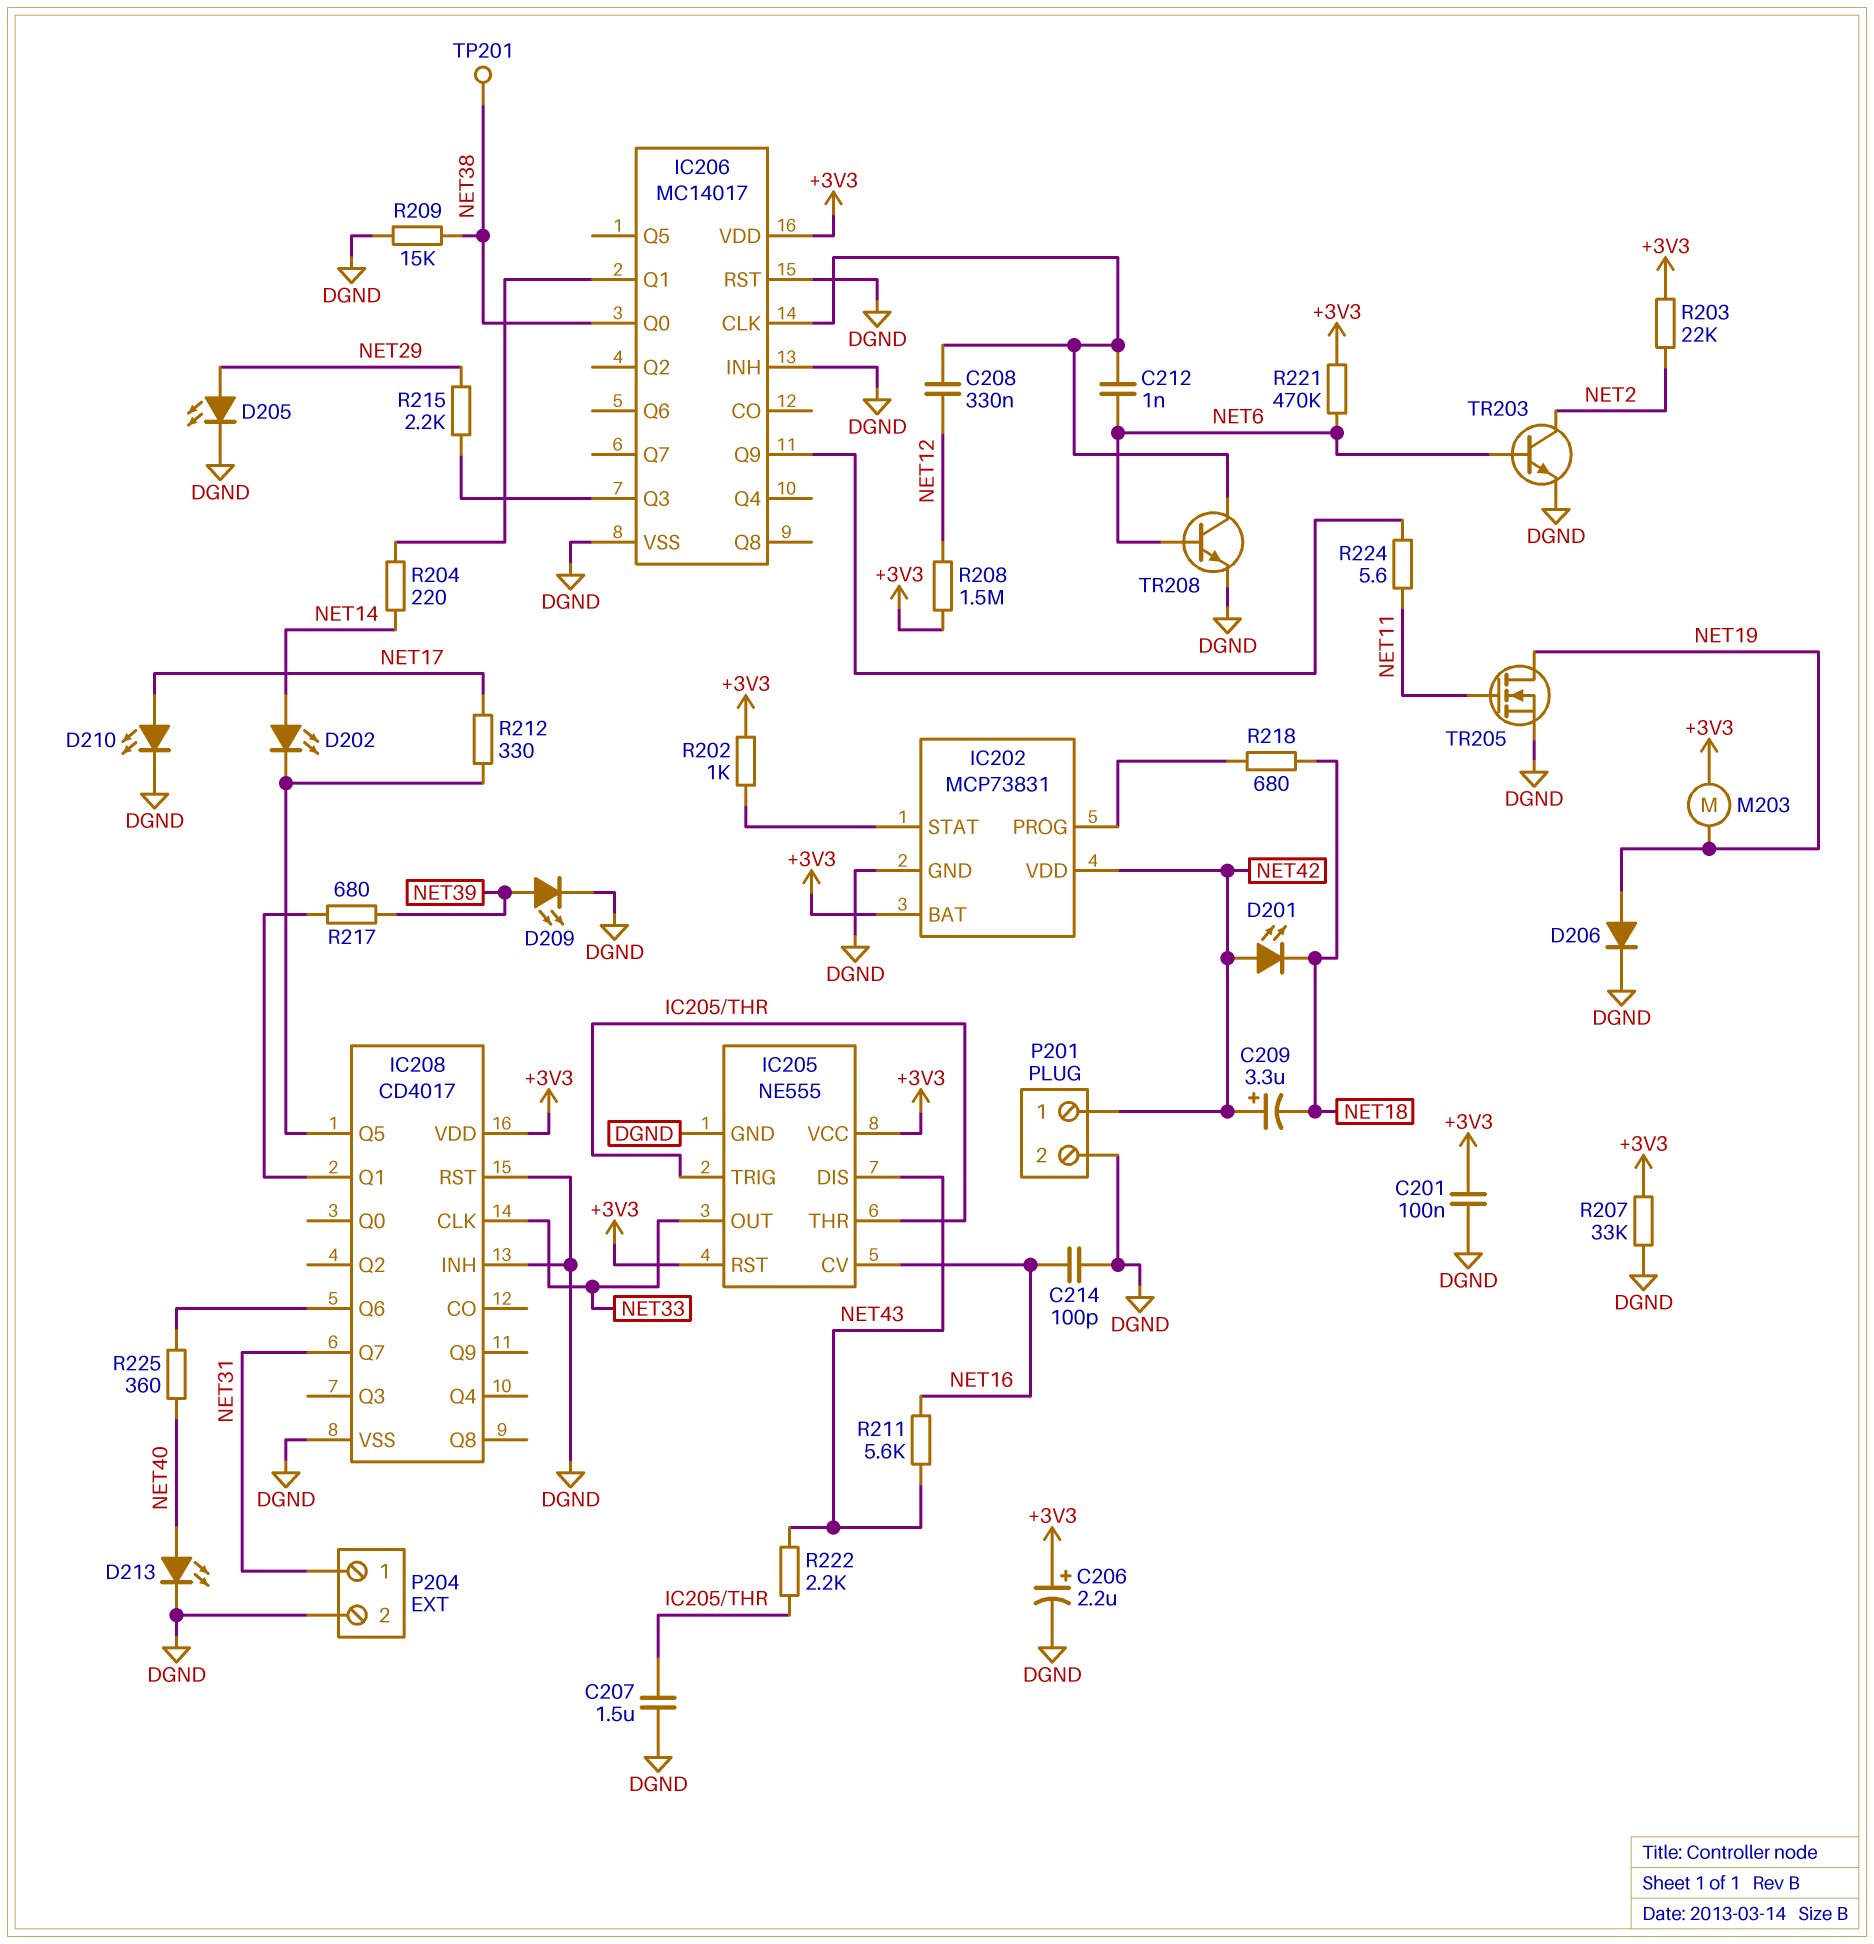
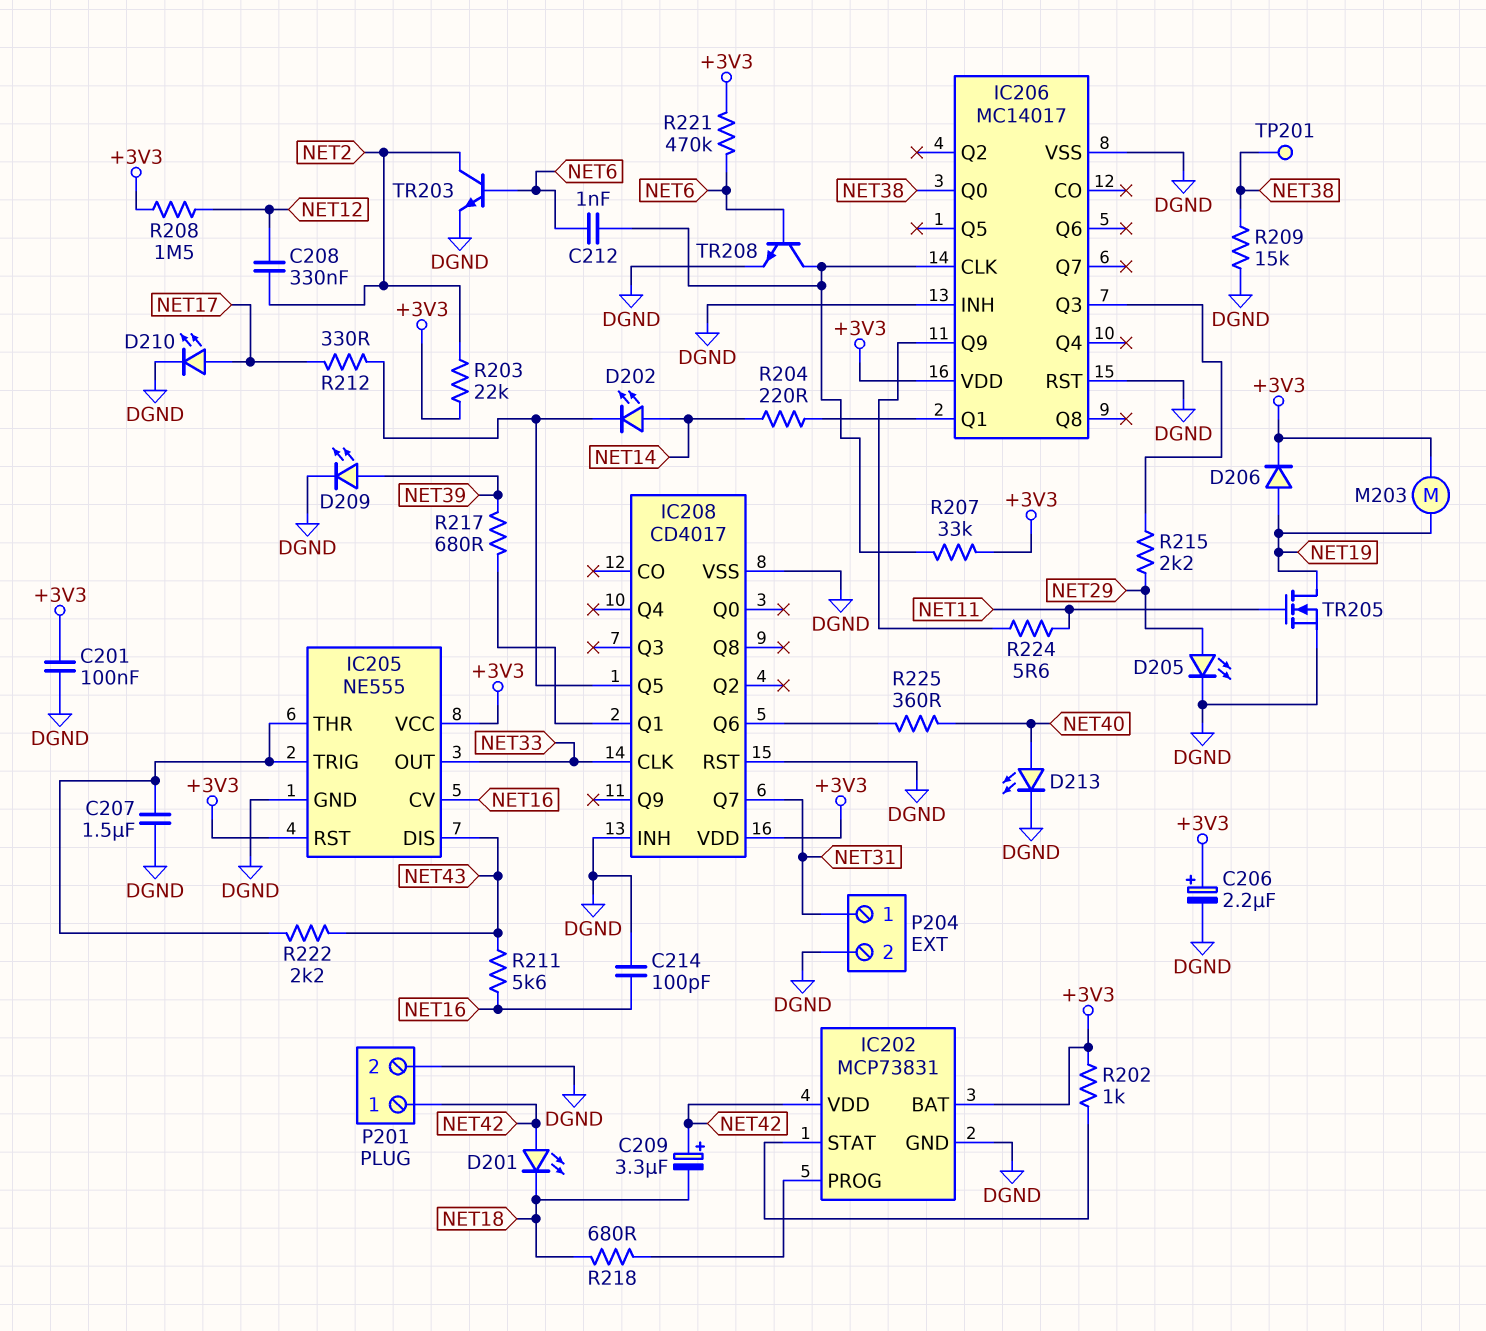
C208: 330nF (IC206/CLK, NET12) -> 330nF (NET2, NET12)
D206: diode (A NET19, K DGND) -> diode (A NET19, K +3V3)
R207: 33k (+3V3, DGND) -> 33k (+3V3, IC206/CLK)

